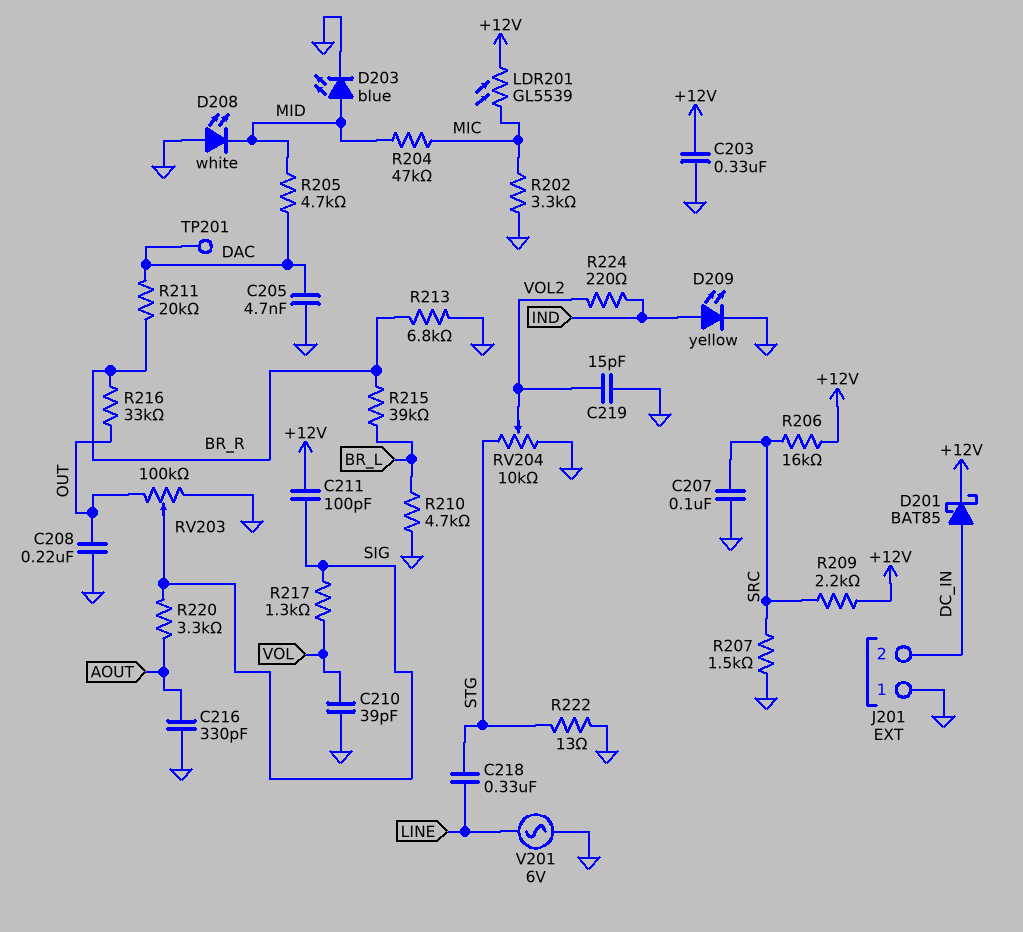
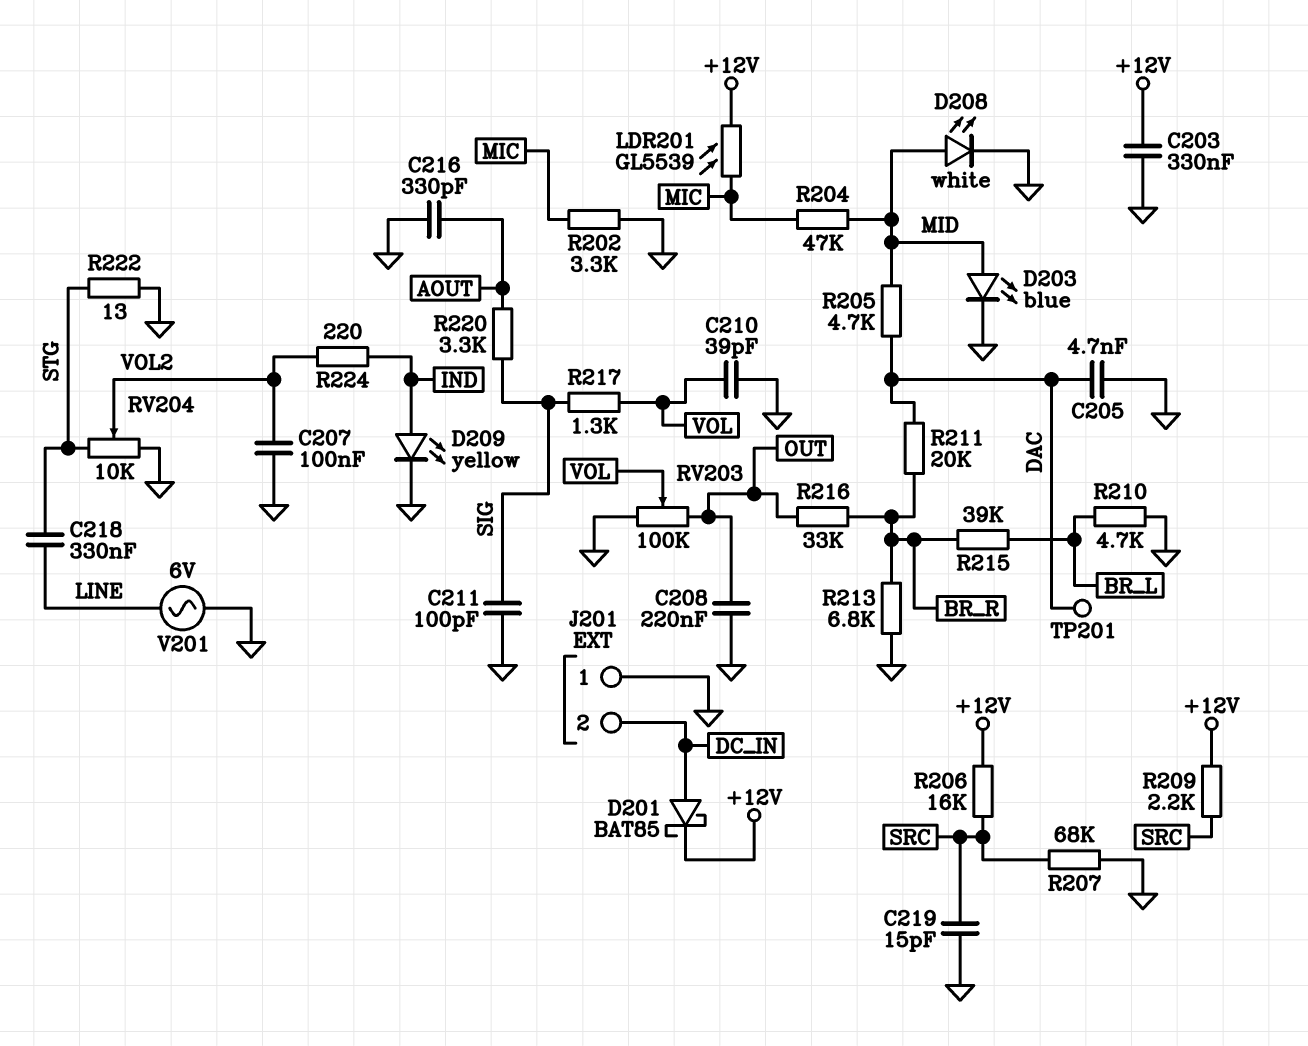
C207: 100nF (GND, SRC) -> 100nF (GND, VOL2)
C211: 100pF (+12V, SIG) -> 100pF (GND, SIG)
C219: 15pF (GND, VOL2) -> 15pF (GND, SRC)
D208: LED white (A GND, K MID) -> LED white (A MID, K GND)
R207: 1.5k (GND, SRC) -> 68k (GND, SRC)
RV203: 100k (GND, OUT, wiper SIG) -> 100k (GND, OUT, wiper VOL)

